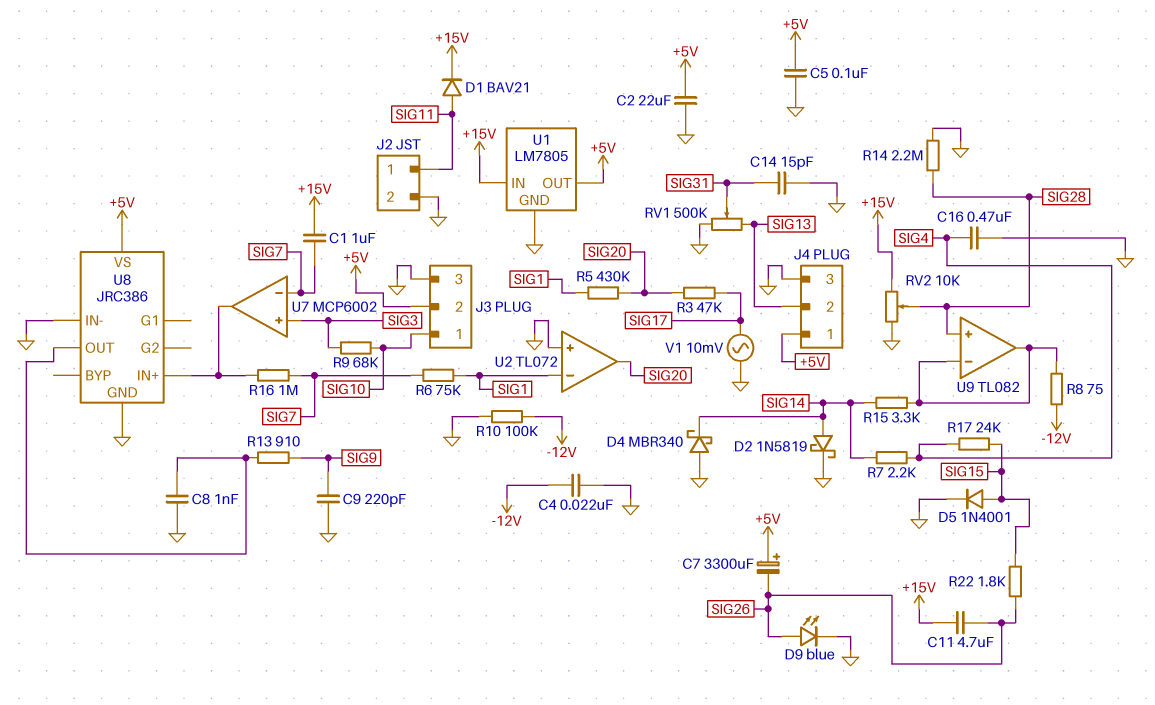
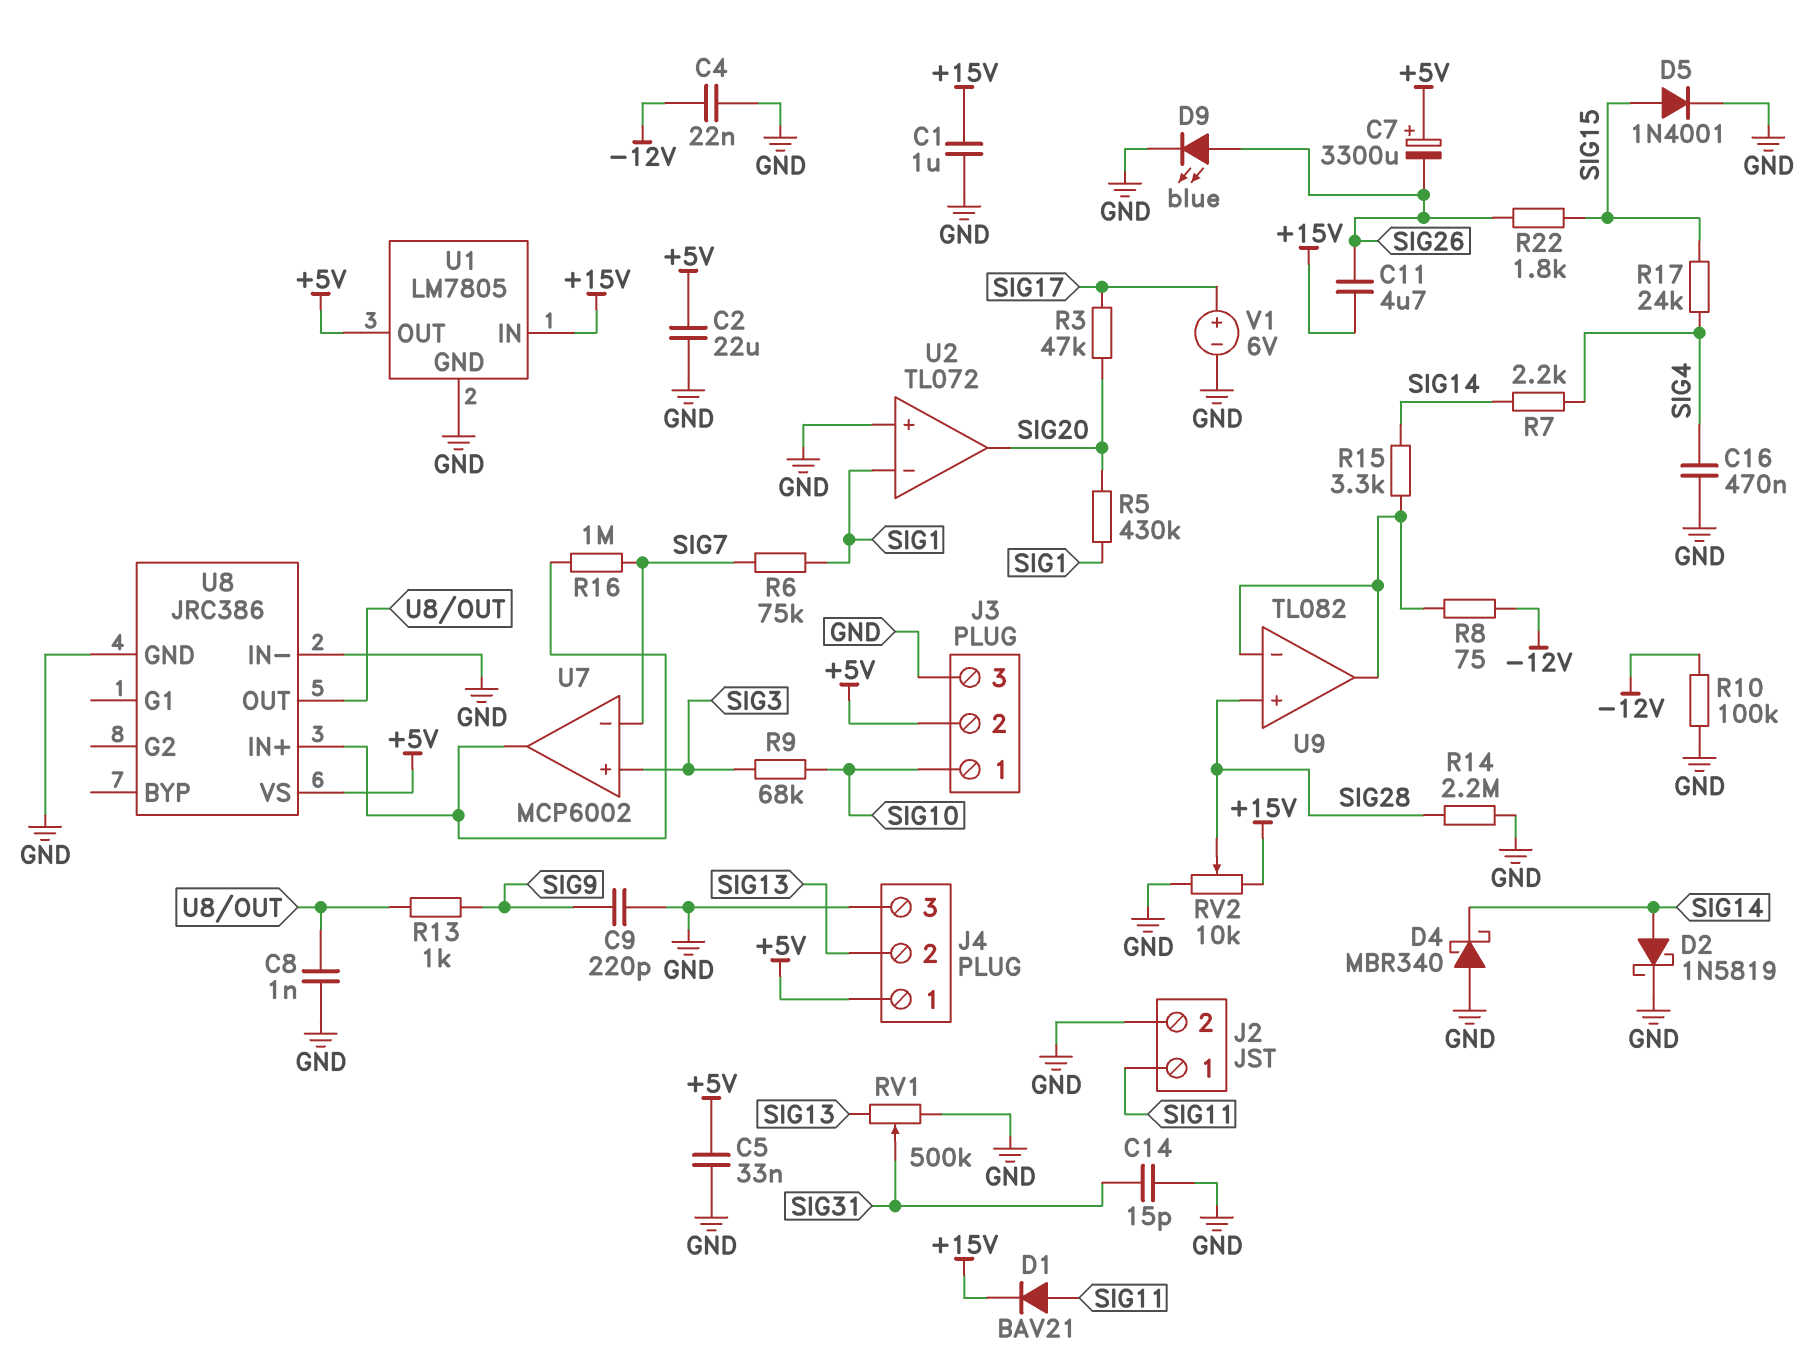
C1: 1uF (+15V, SIG7) -> 1uF (+15V, GND)
C5: 100nF (+5V, GND) -> 33nF (+5V, GND)
R13: 910 (SIG9, U8/OUT) -> 1k (SIG9, U8/OUT)
V1: AC 10mV (GND, SIG17) -> 6V (plus SIG17, minus GND)

